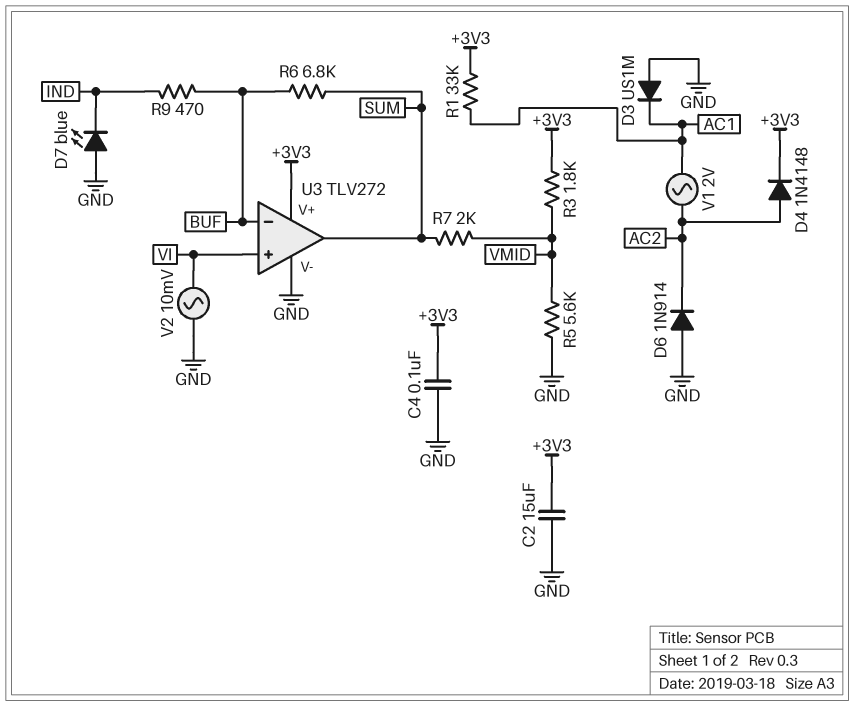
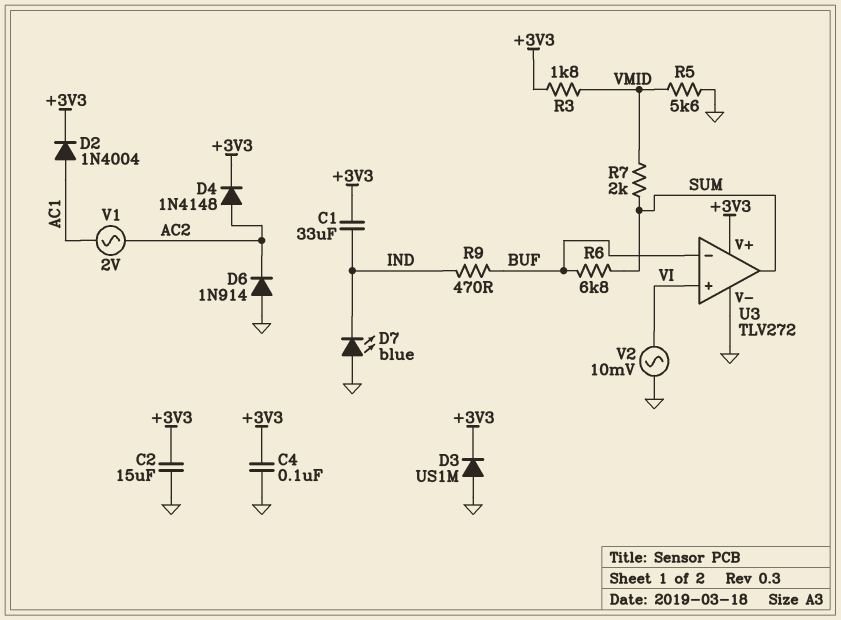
C1: none -> 33uF (+3V3, IND)
D2: none -> diode 1N4004 (A AC1, K +3V3)
D3: diode US1M (A GND, K AC1) -> diode US1M (A GND, K +3V3)
R1: 33k (+3V3, AC1) -> none

